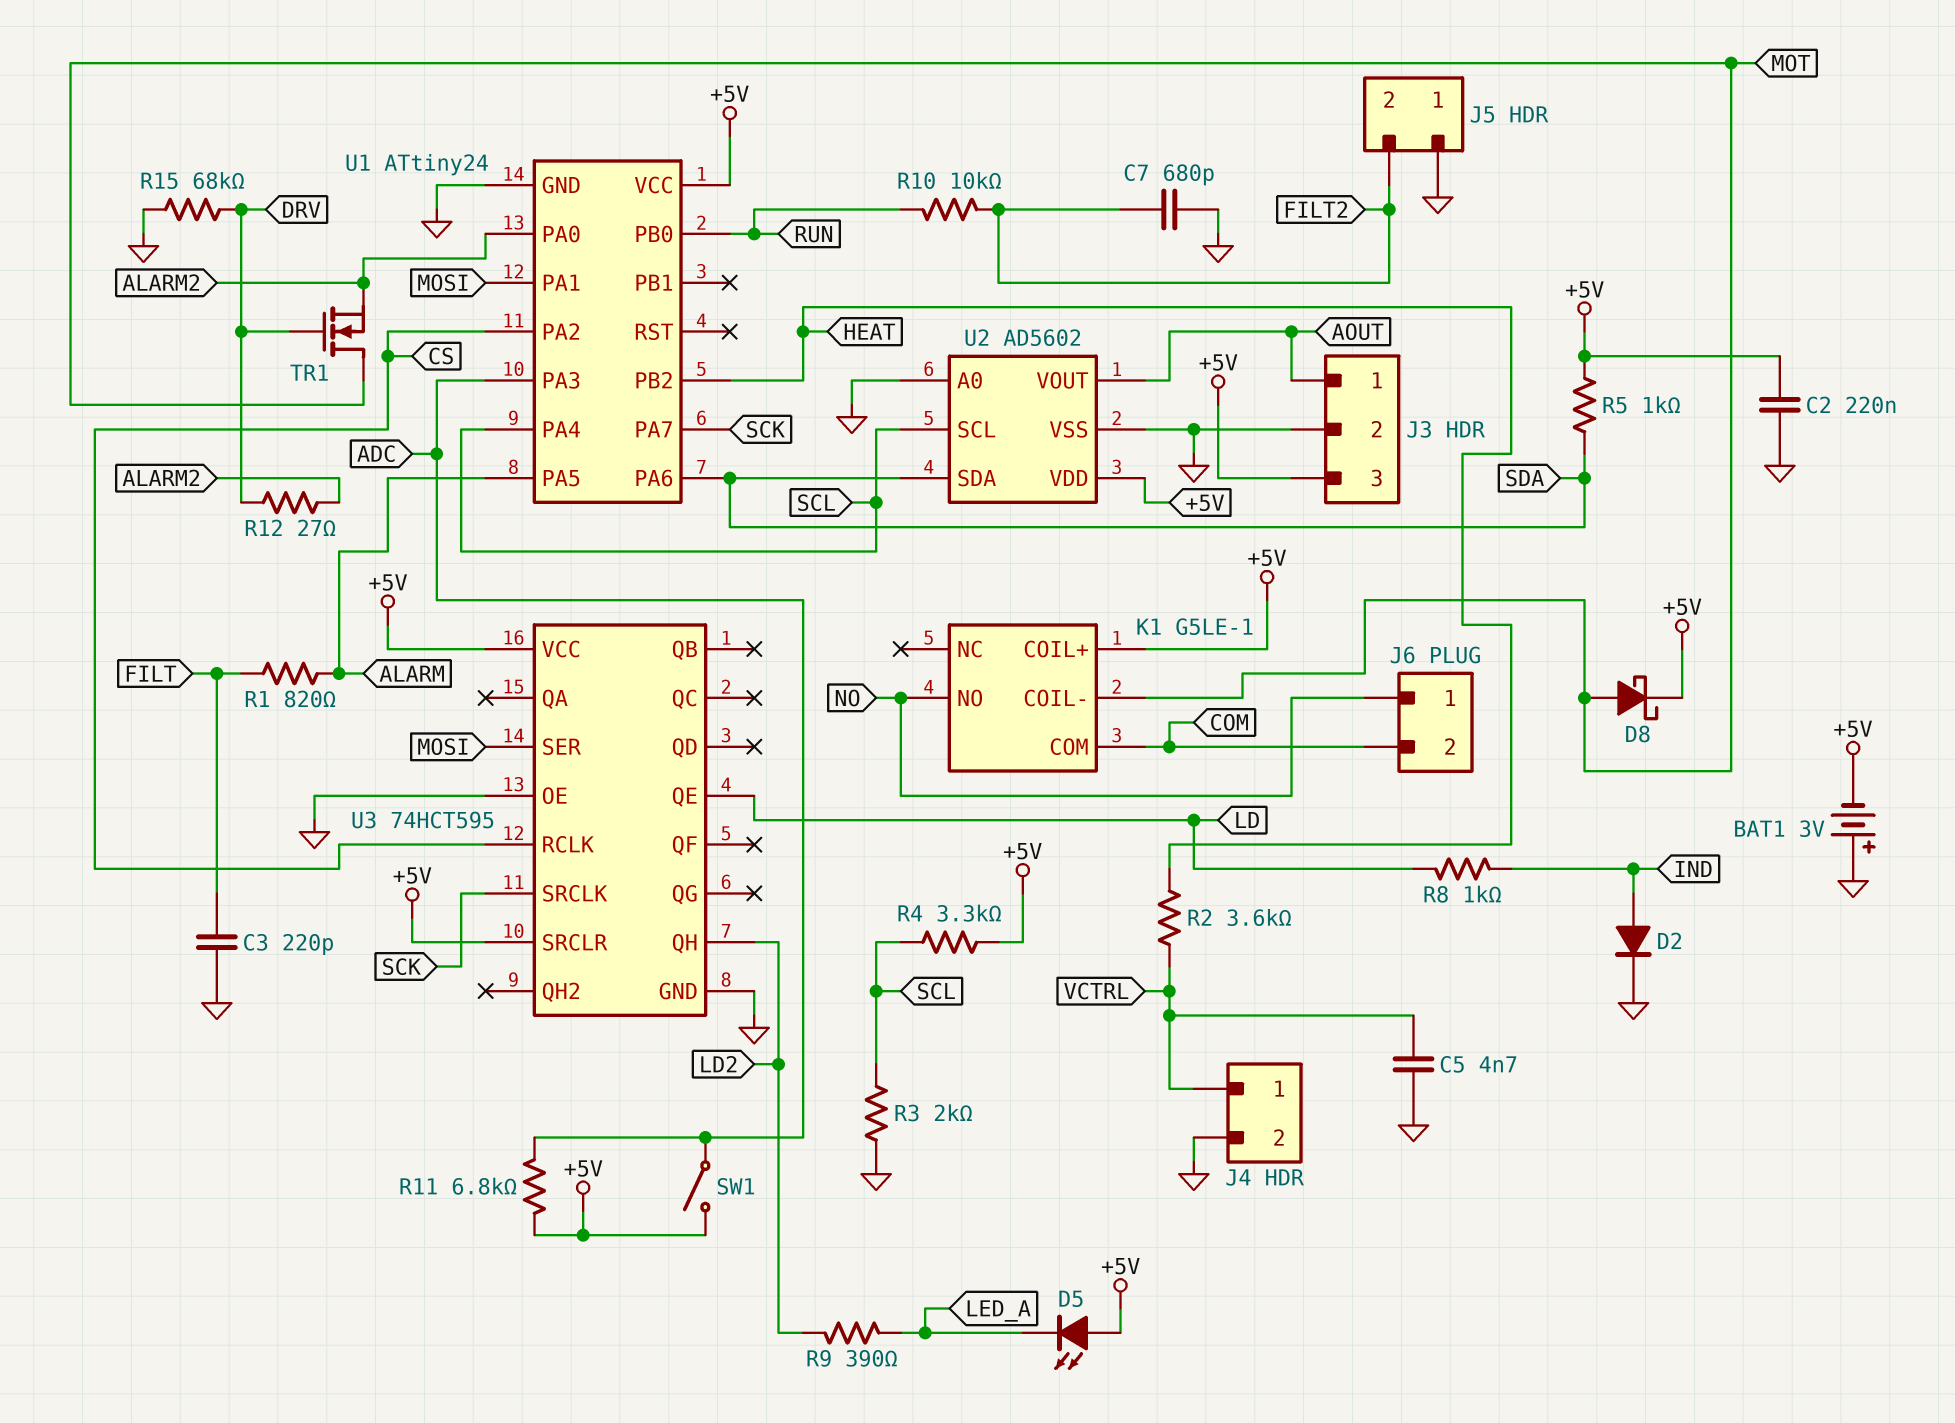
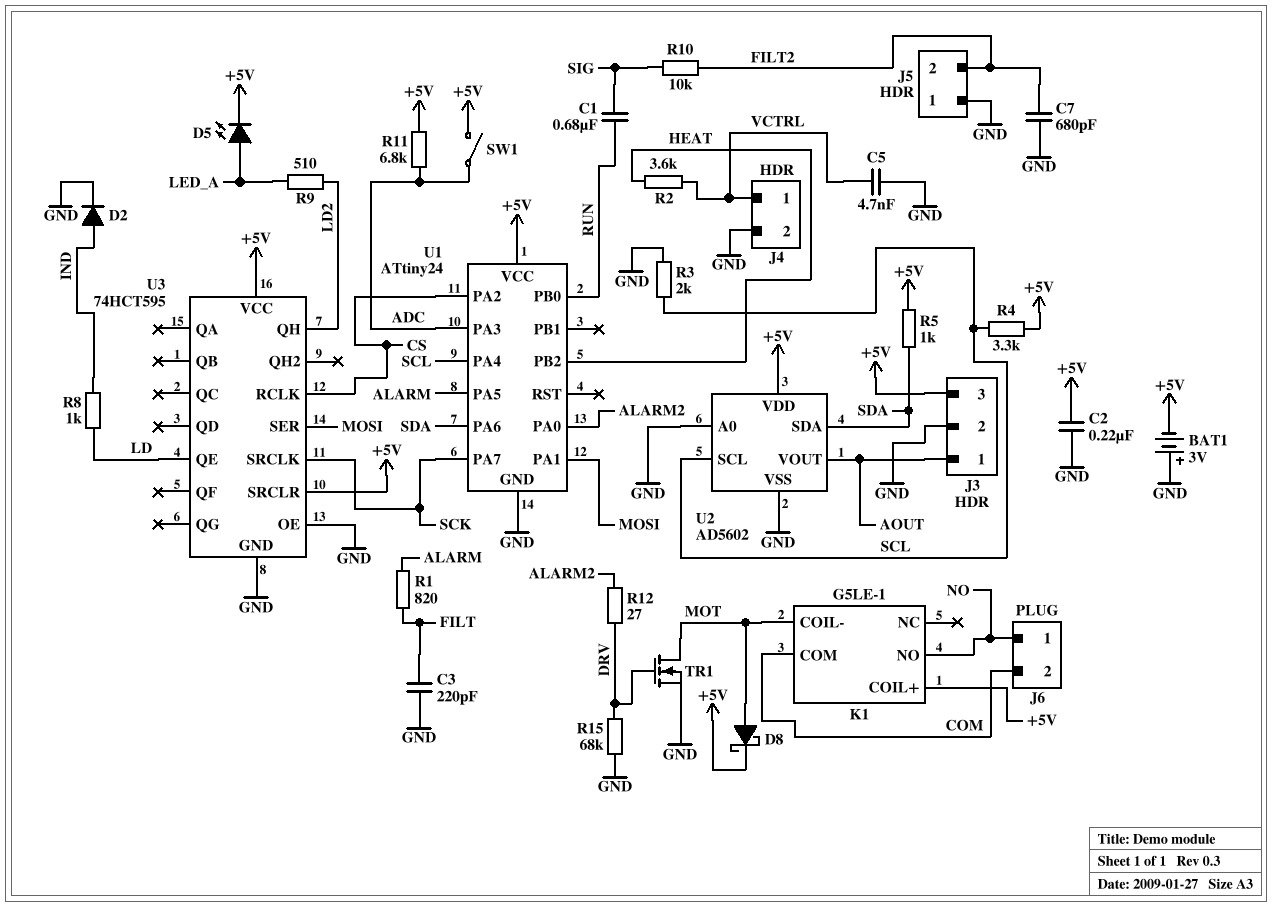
C1: none -> 680nF (RUN, SIG)
D5: LED (A +5V, K LED_A) -> LED (A LED_A, K +5V)
R9: 390 (LD2, LED_A) -> 510 (LD2, LED_A)
R10: 10k (FILT2, RUN) -> 10k (FILT2, SIG)
TR1: NMOS (G DRV, D MOT, S ALARM2) -> NMOS (G DRV, D MOT, S GND)

